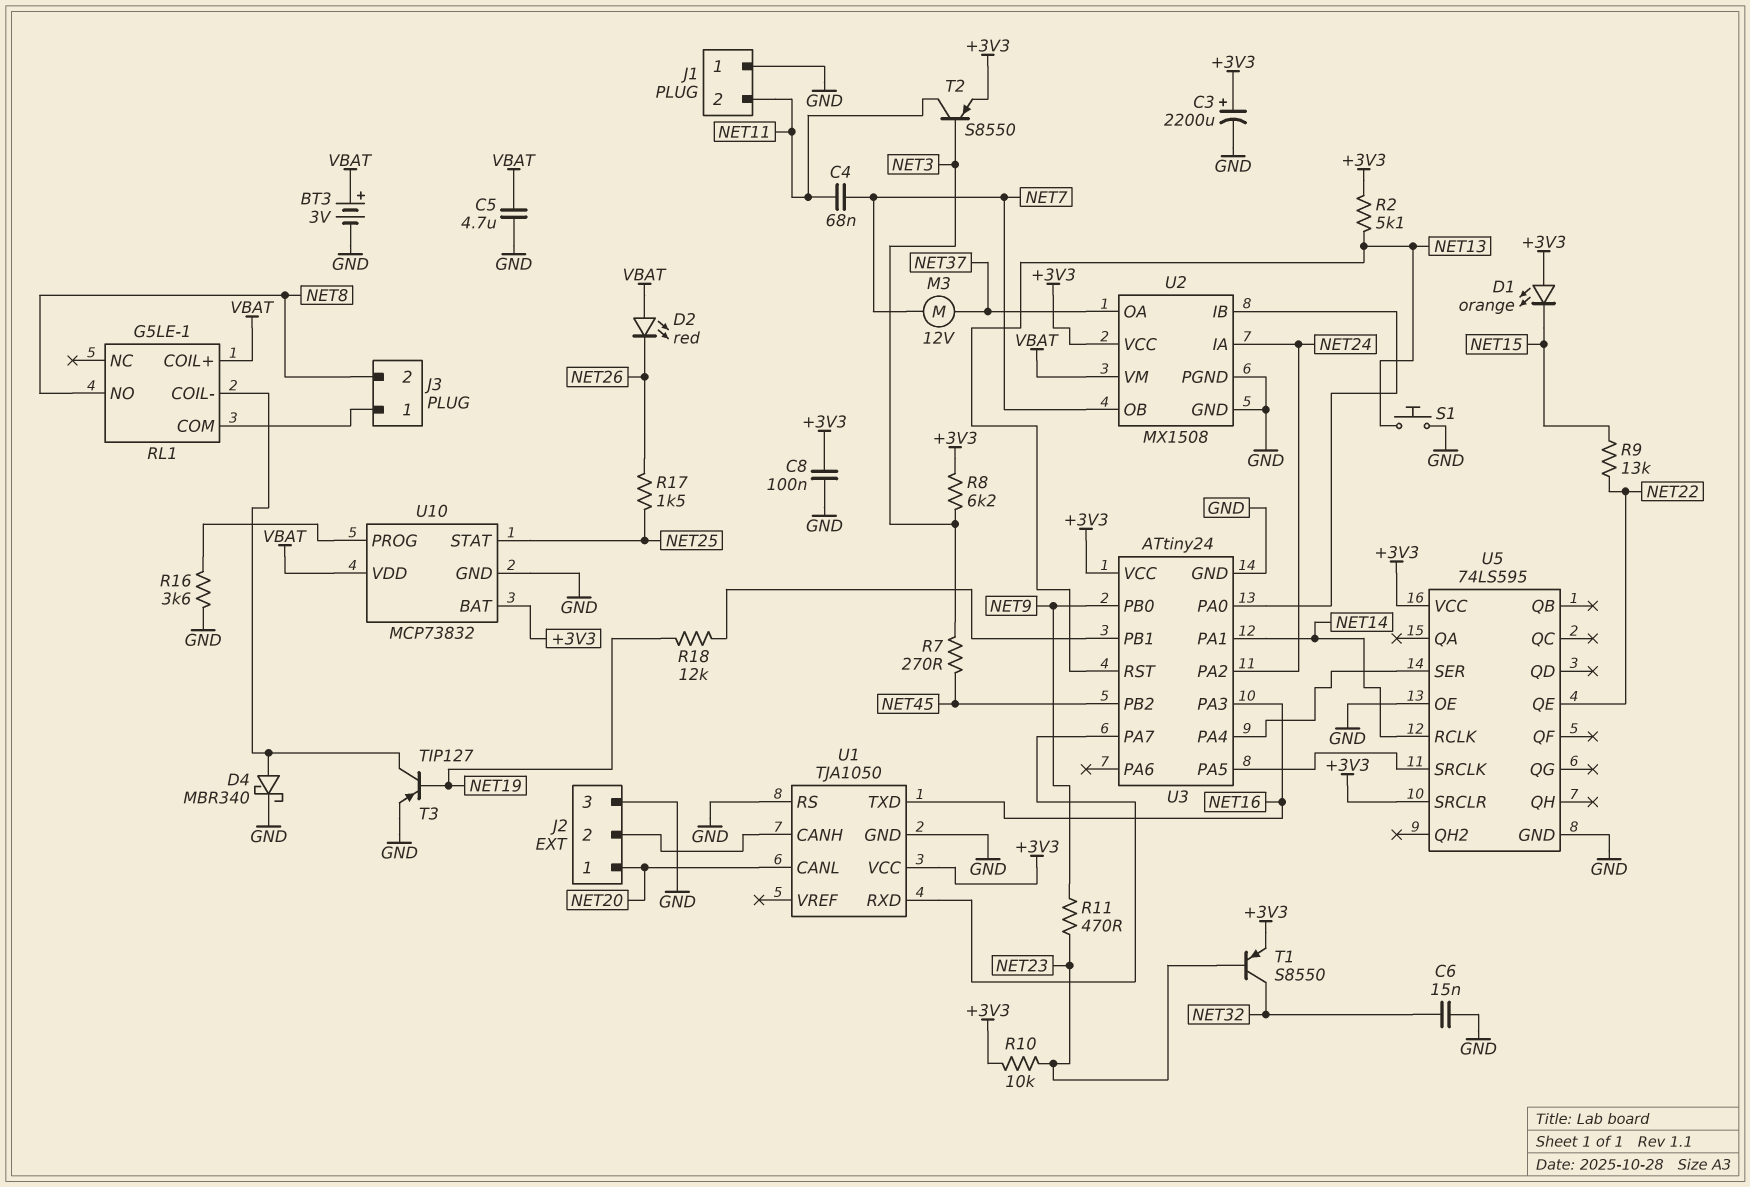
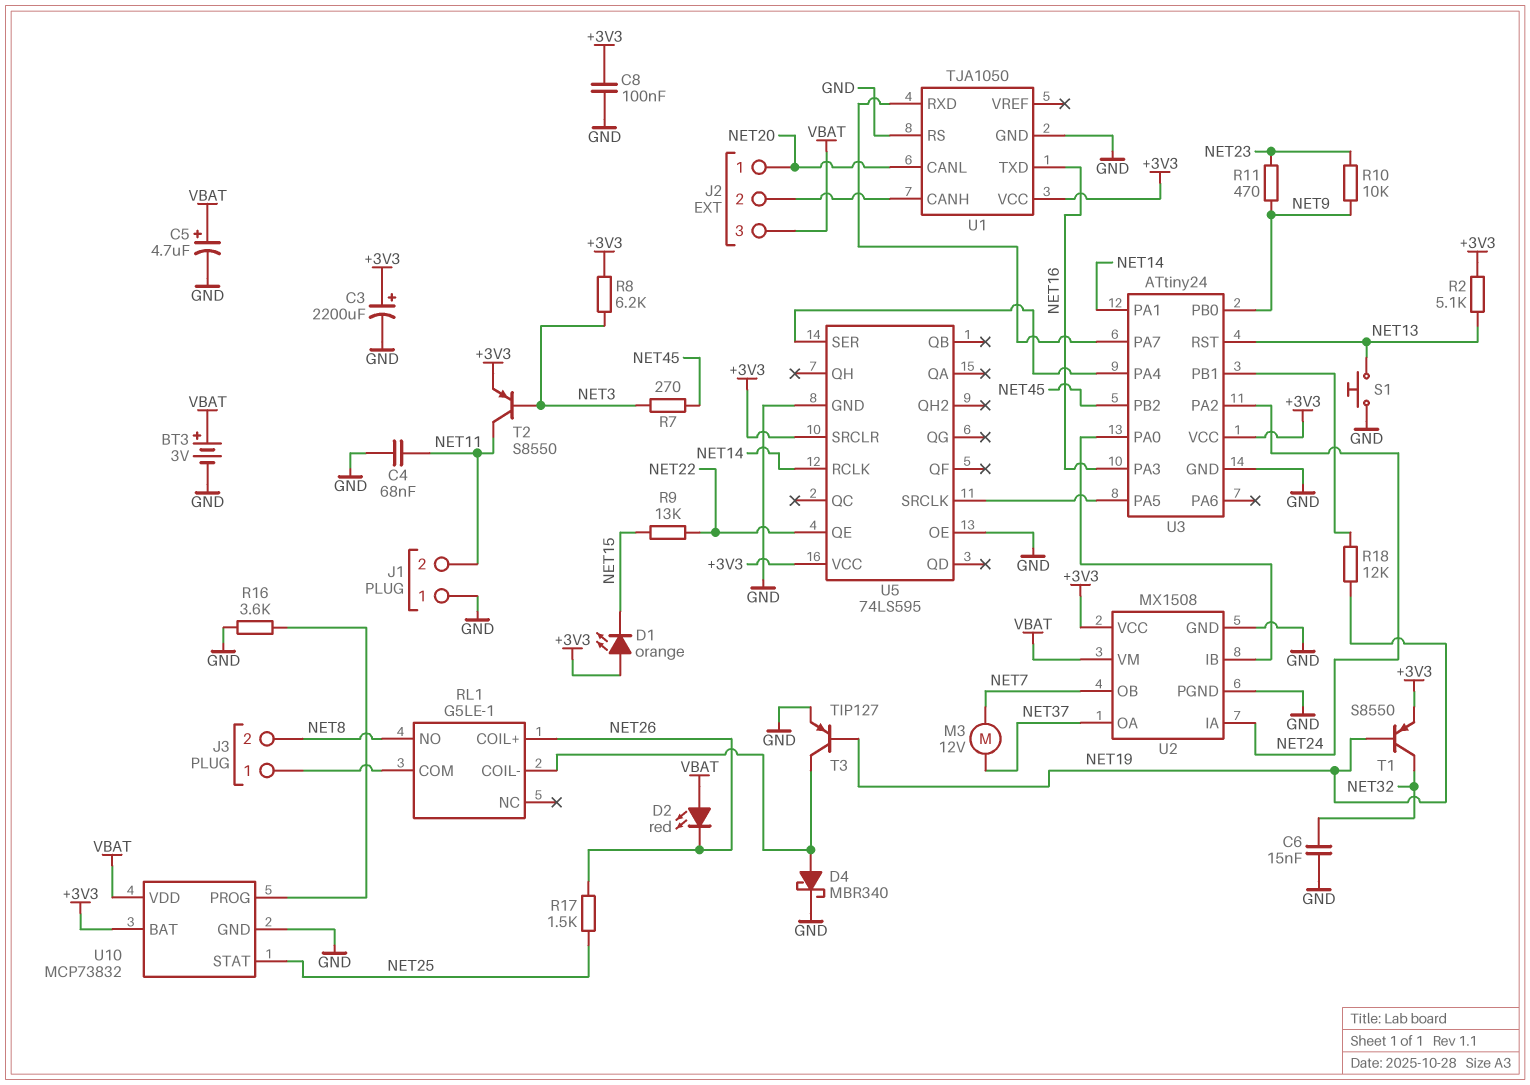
C4: 68nF (NET7, NET11) -> 68nF (GND, NET11)
C5: 4.7uF (GND, VBAT) -> 4.7uF (plus VBAT, minus GND)
J2 pin 3: GND -> VBAT
R10: 10k (+3V3, NET23) -> 10k (NET9, NET23)
RL1 pin COIL+: VBAT -> NET26
T1: PNP S8550 (B NET23, C NET32, E +3V3) -> PNP S8550 (B NET19, C NET32, E +3V3)

